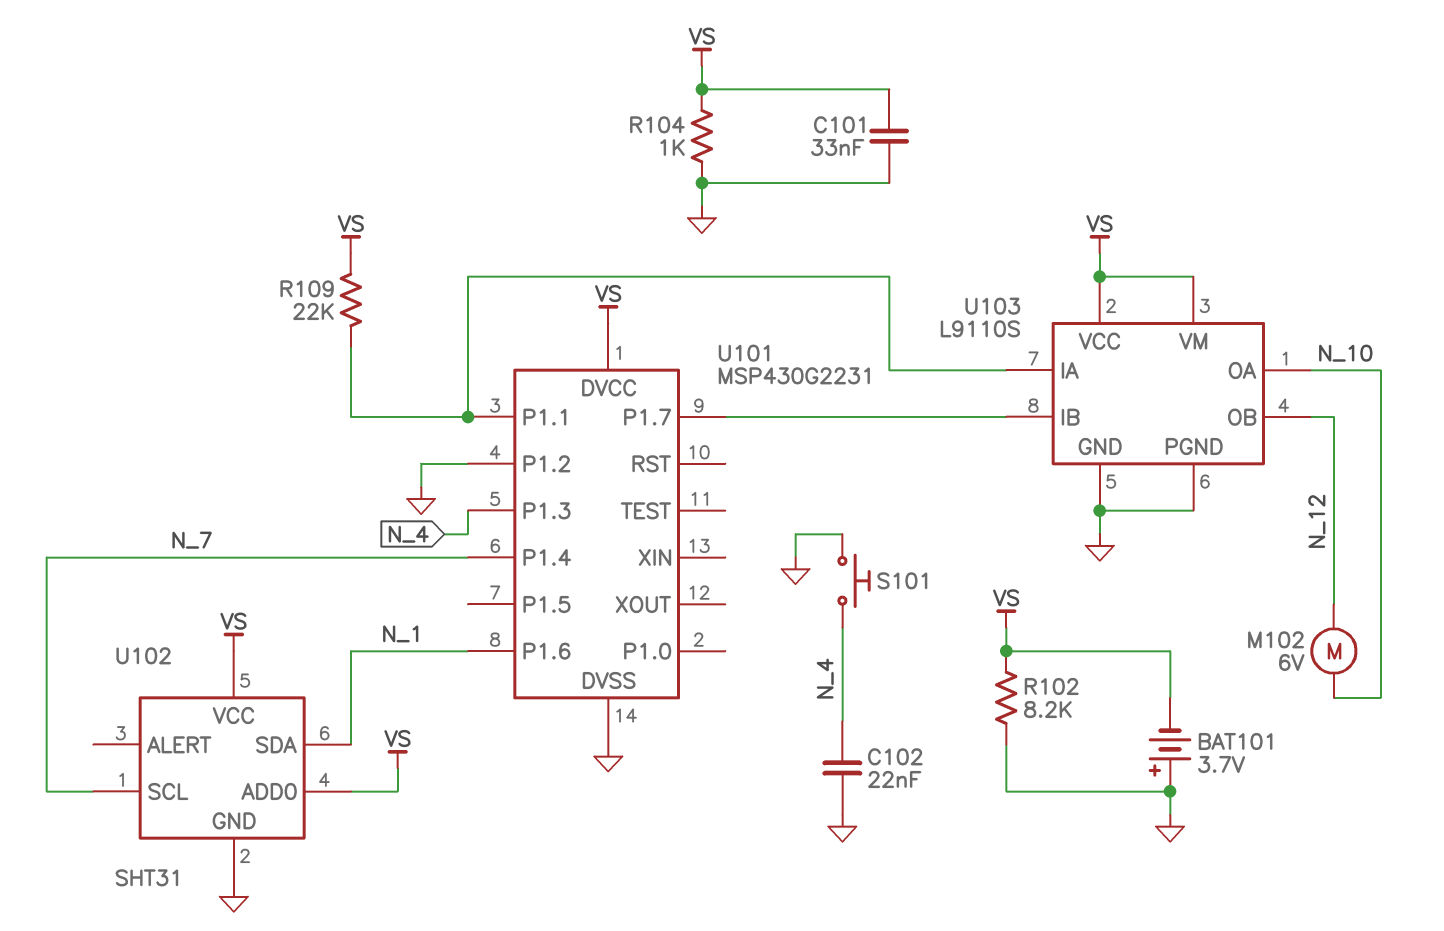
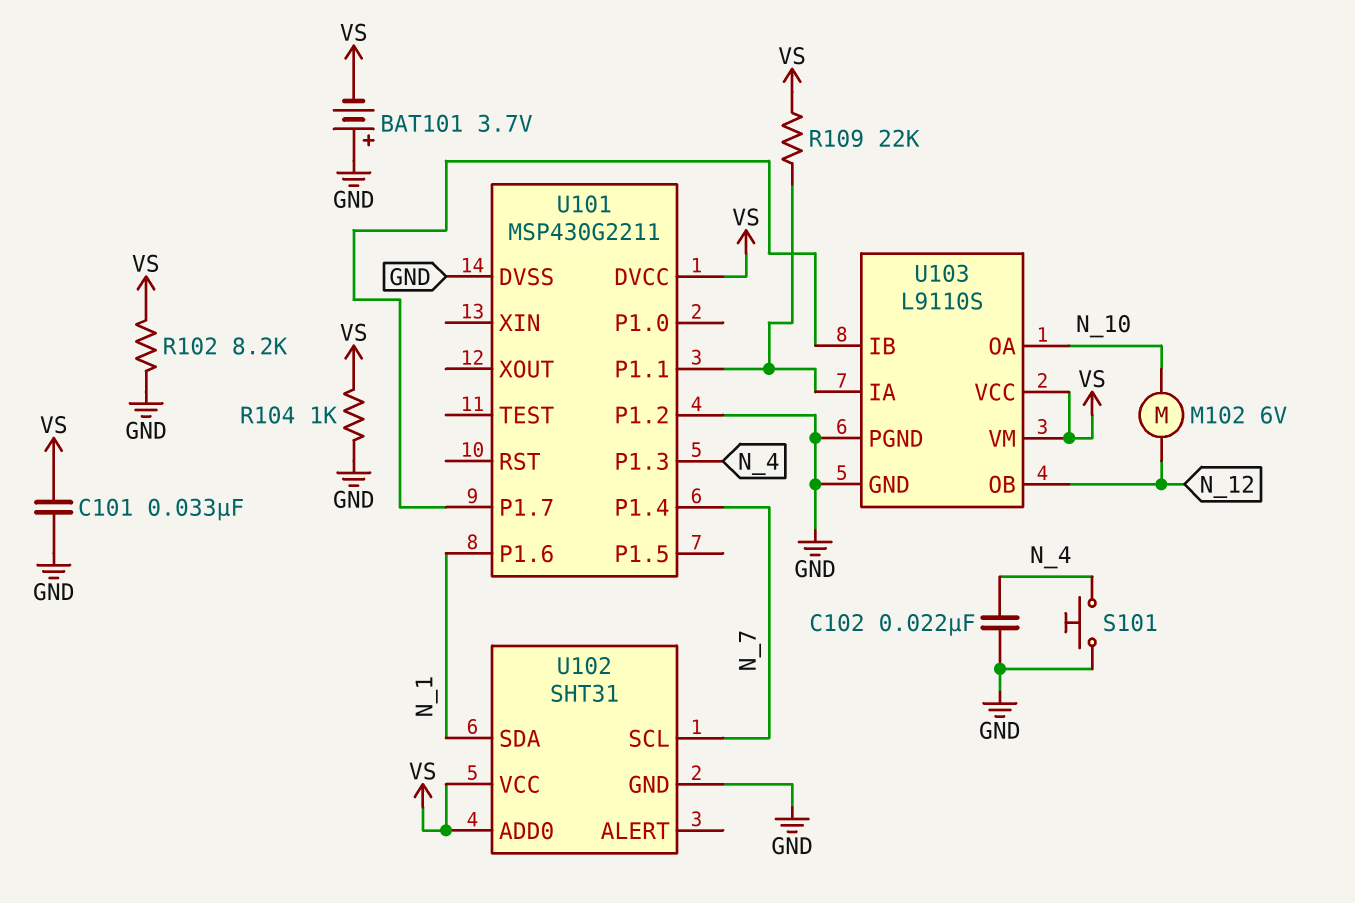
U101: MSP430G2231 -> MSP430G2211

